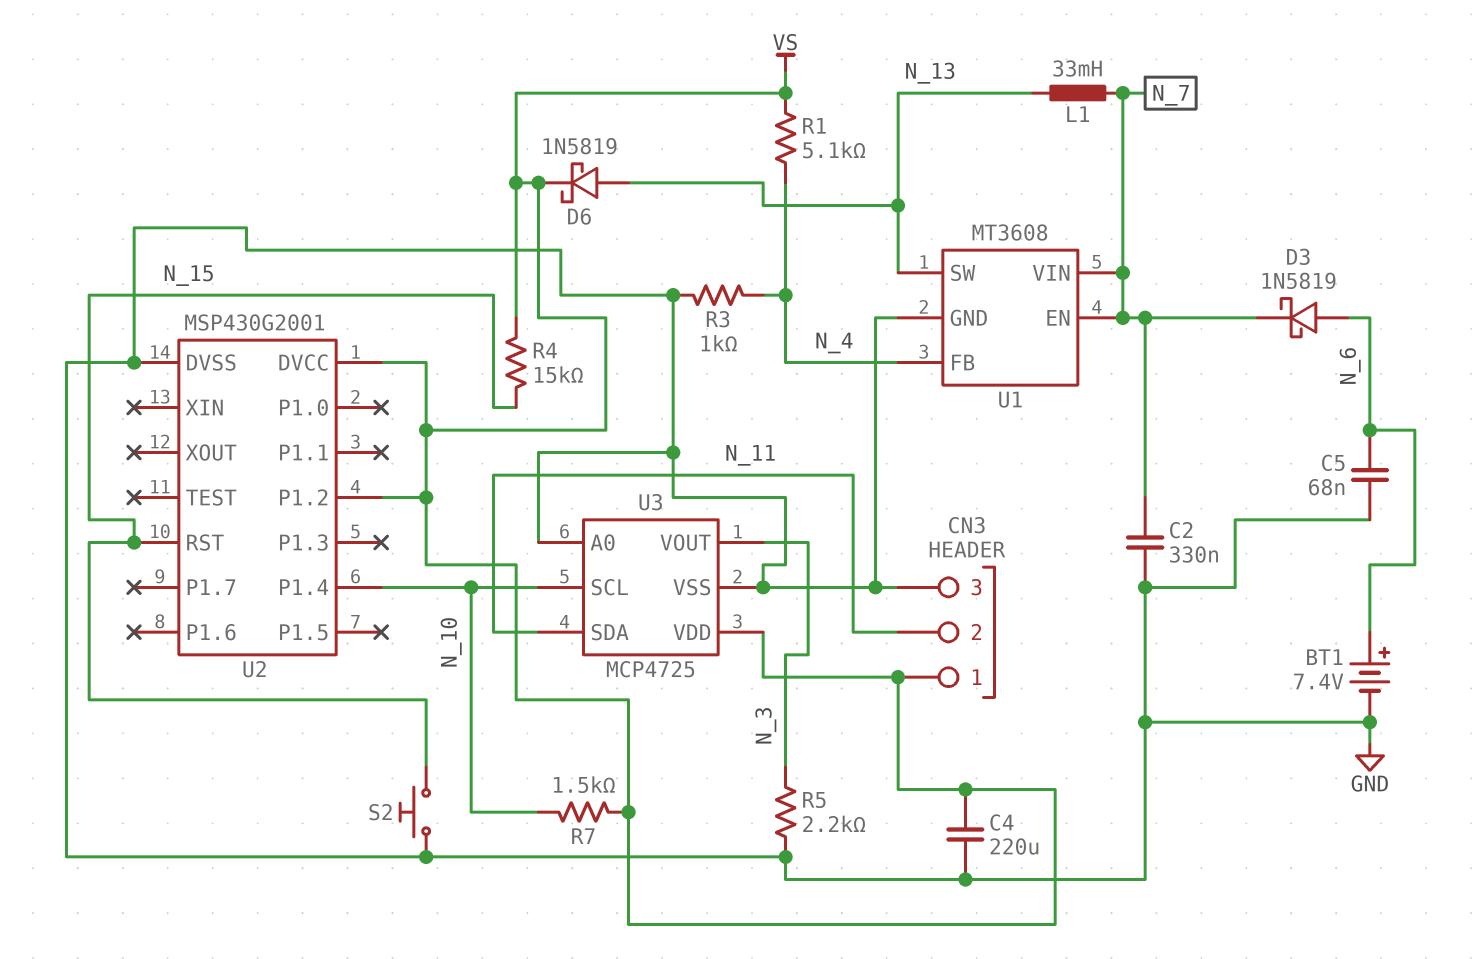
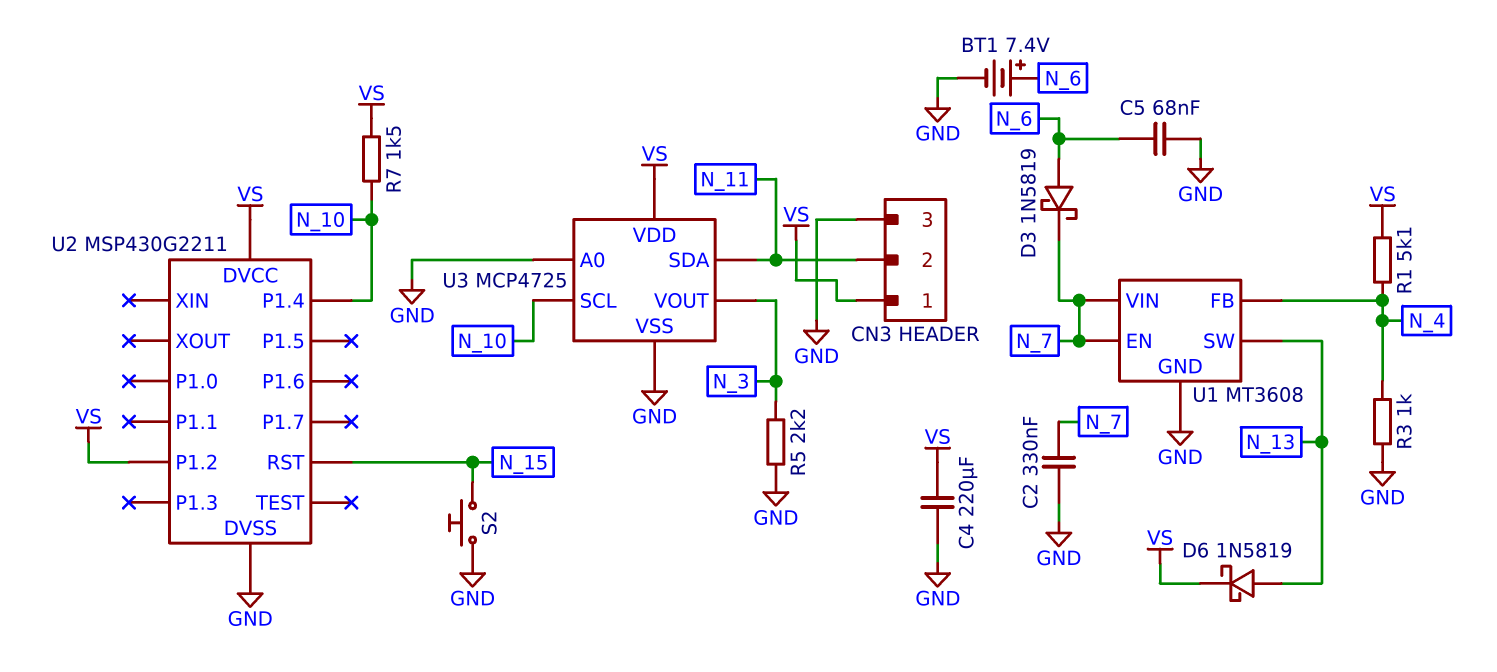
L1: 33mH (N_7, N_13) -> none
R4: 15k (N_15, VS) -> none
U2: MSP430G2001 -> MSP430G2211

